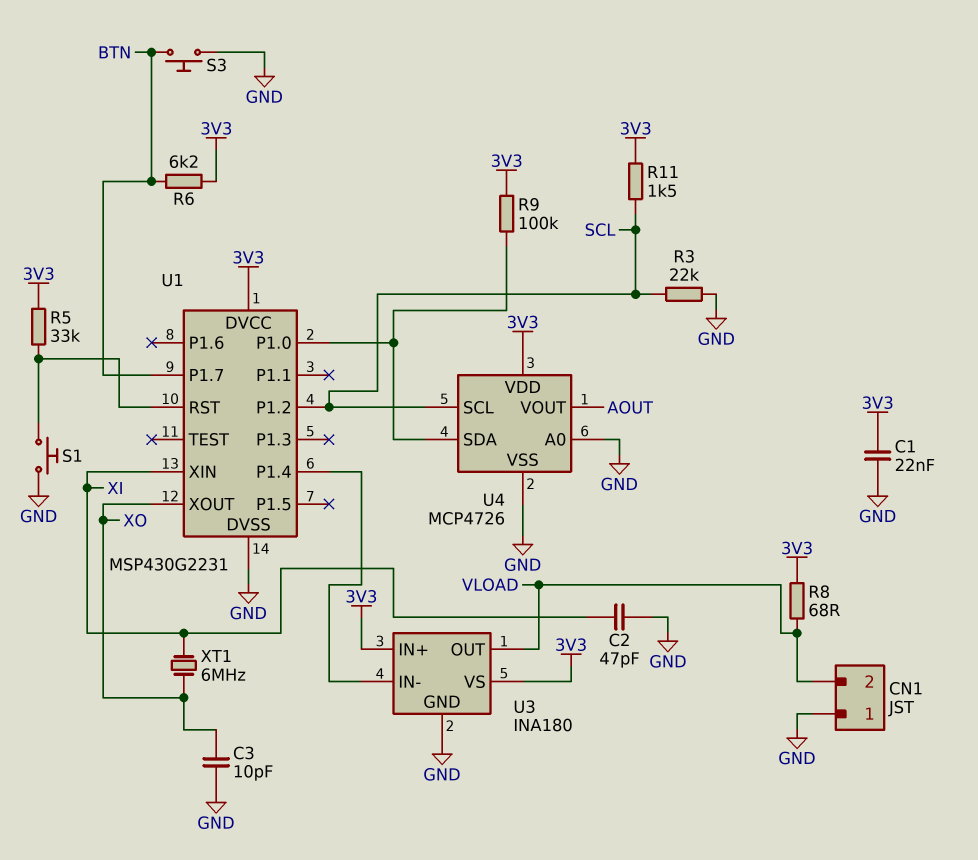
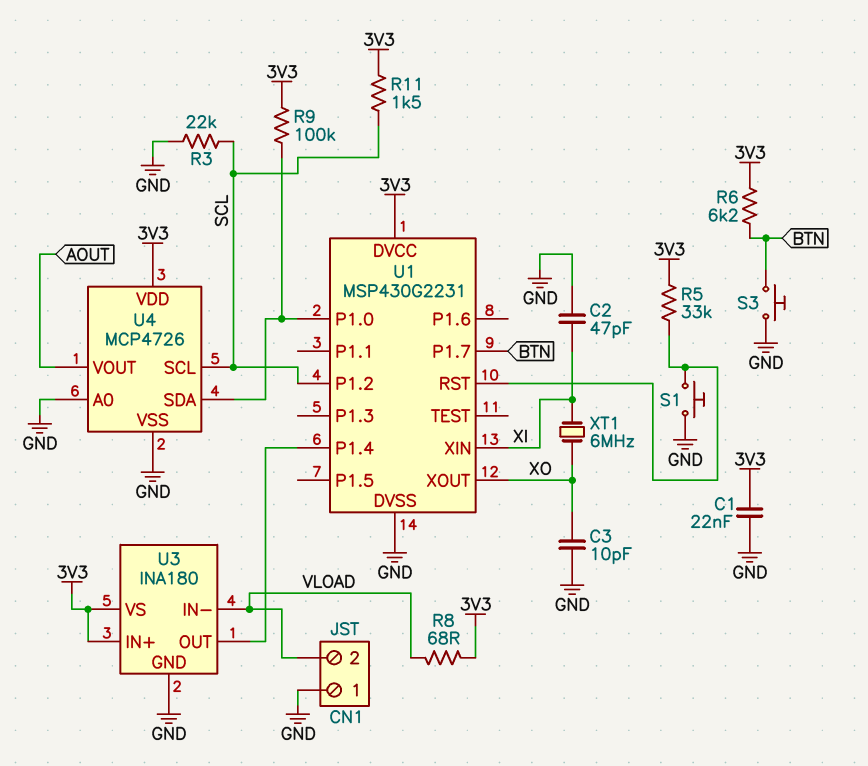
U3 pin IN-: U1/P1.4 -> VLOAD
U3 pin OUT: VLOAD -> U1/P1.4

